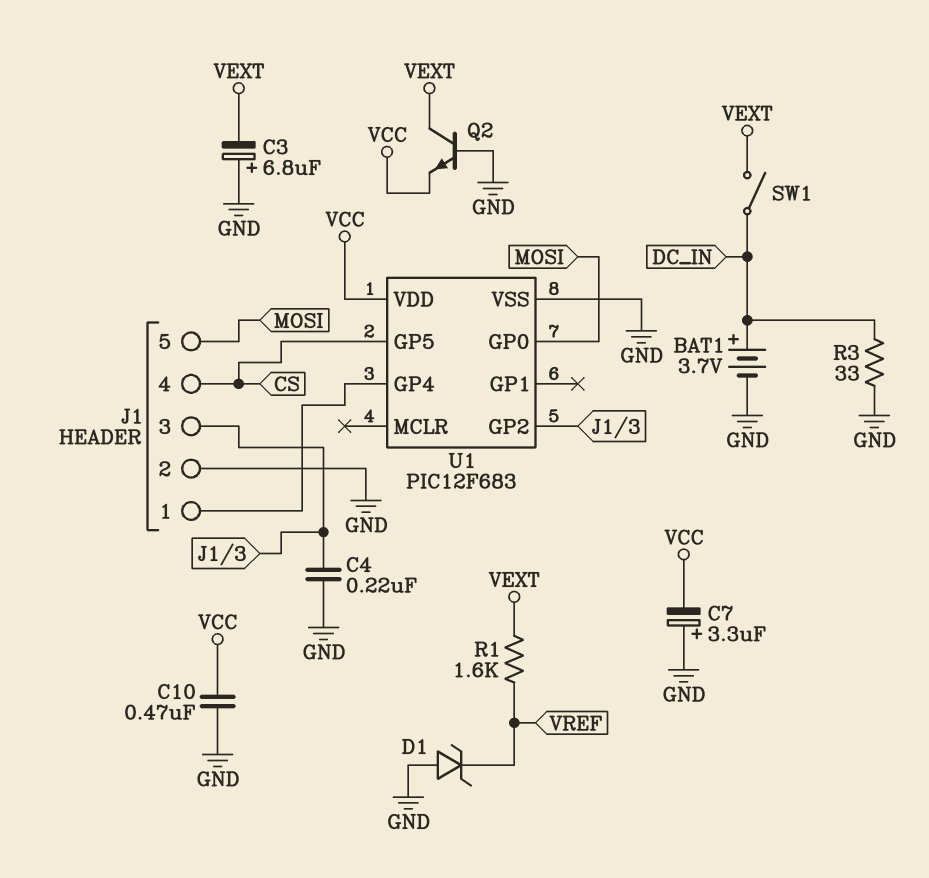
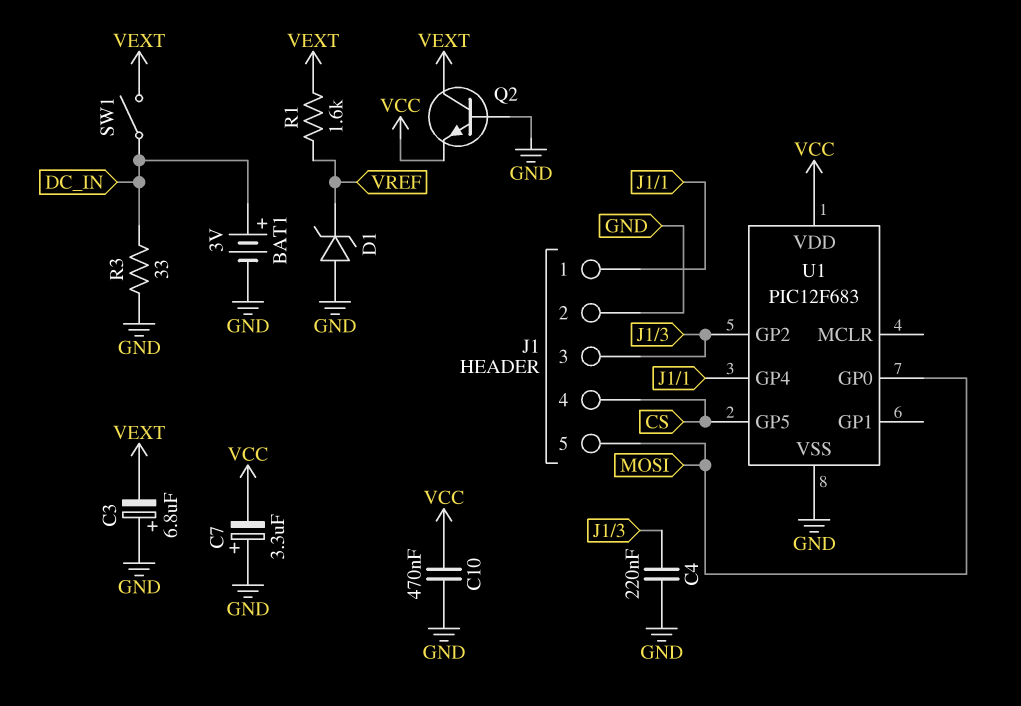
BAT1: 3.7V (plus DC_IN, minus GND) -> 3V (plus DC_IN, minus GND)

